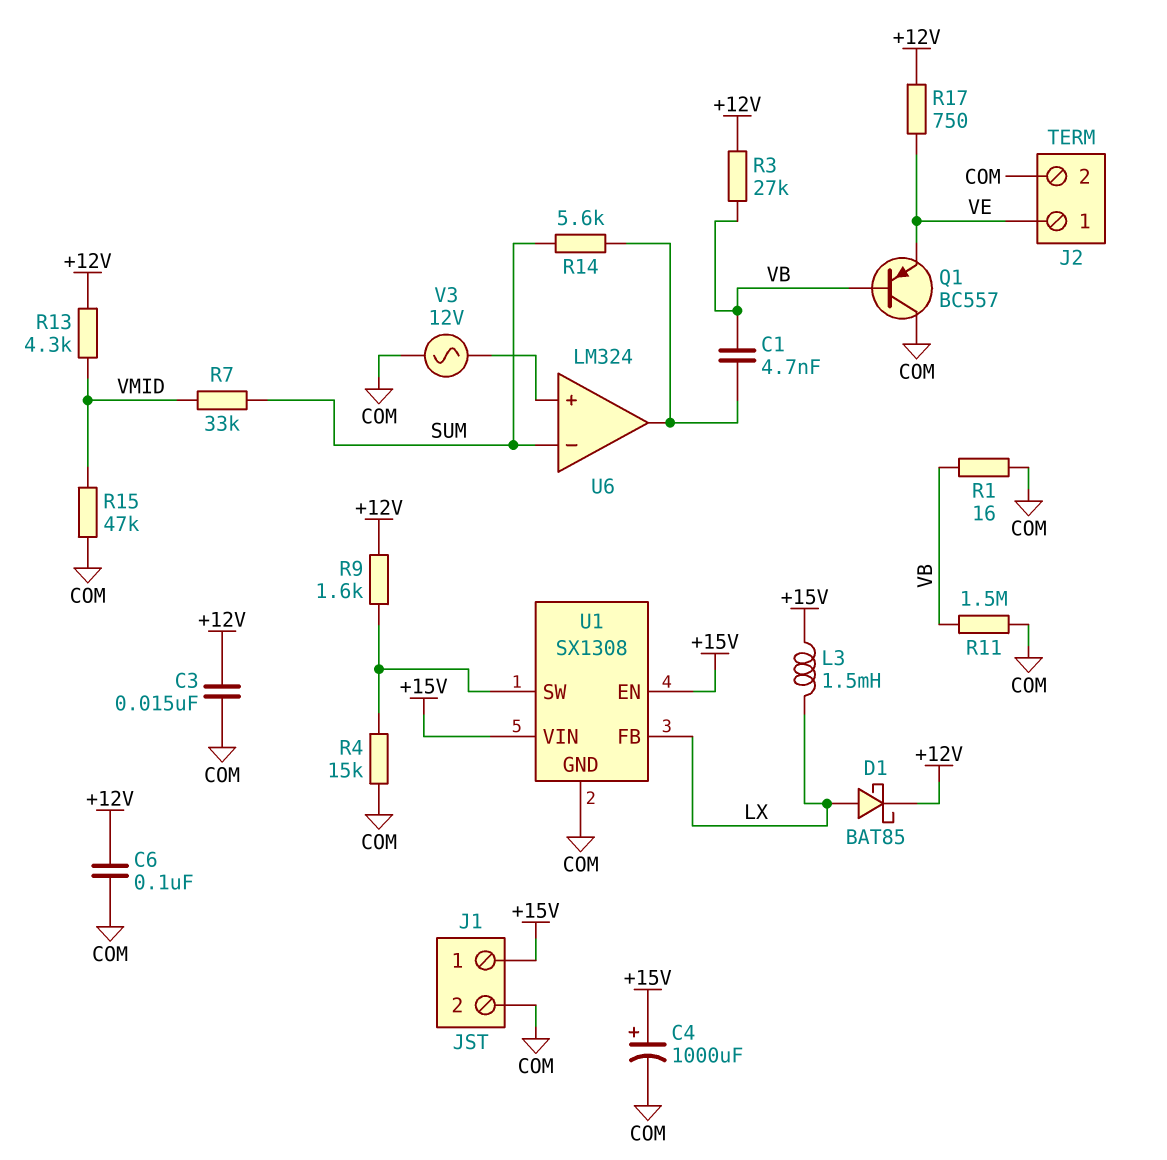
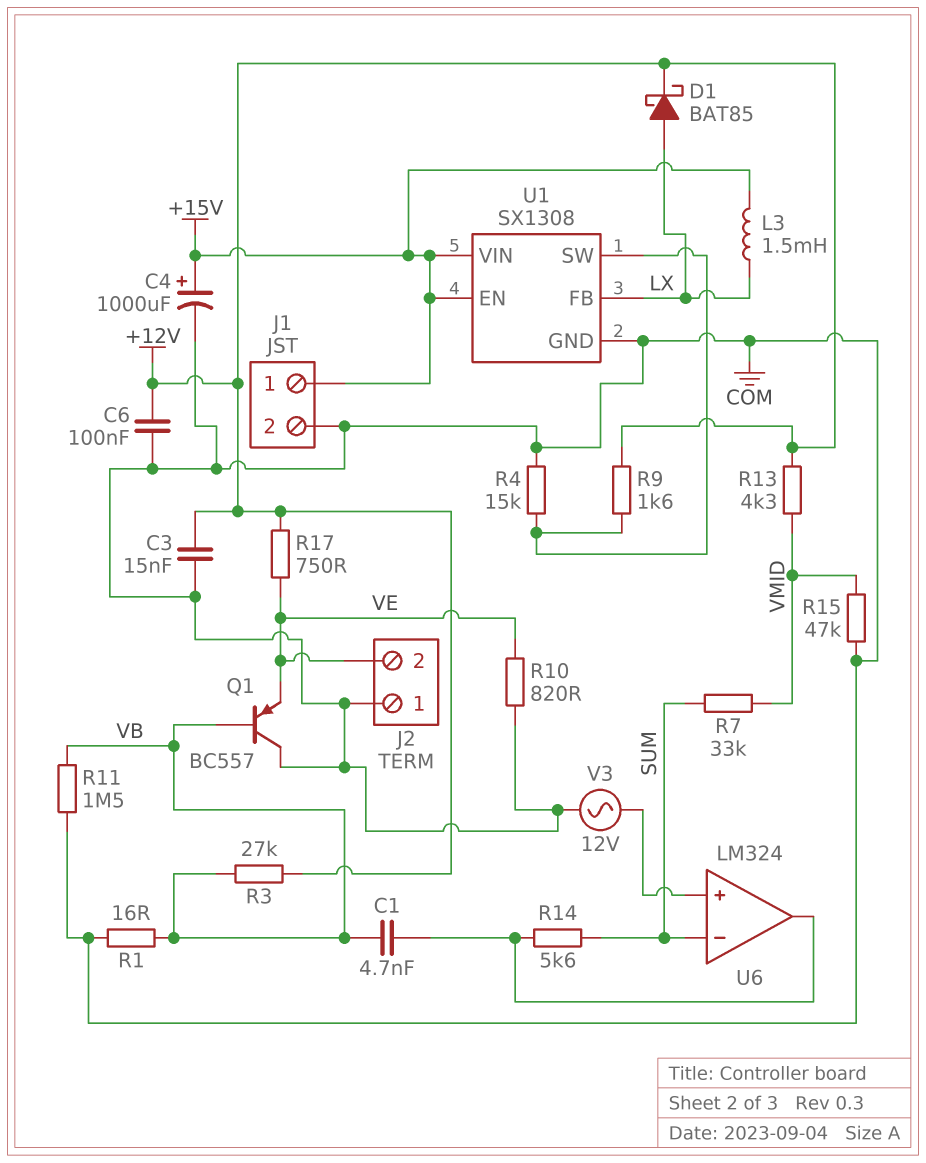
J2 pin 1: VE -> COM
J2 pin 2: COM -> VE
R10: none -> 820 (COM, VE)

